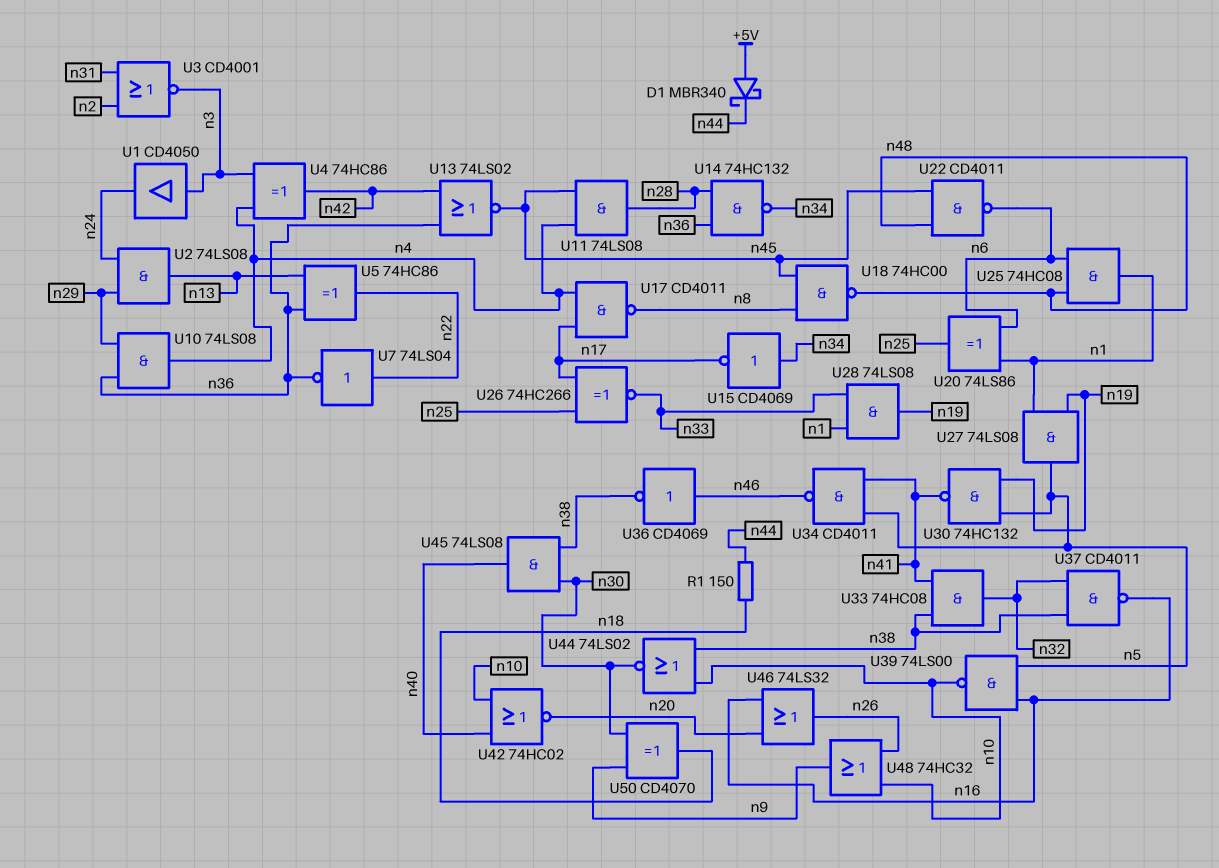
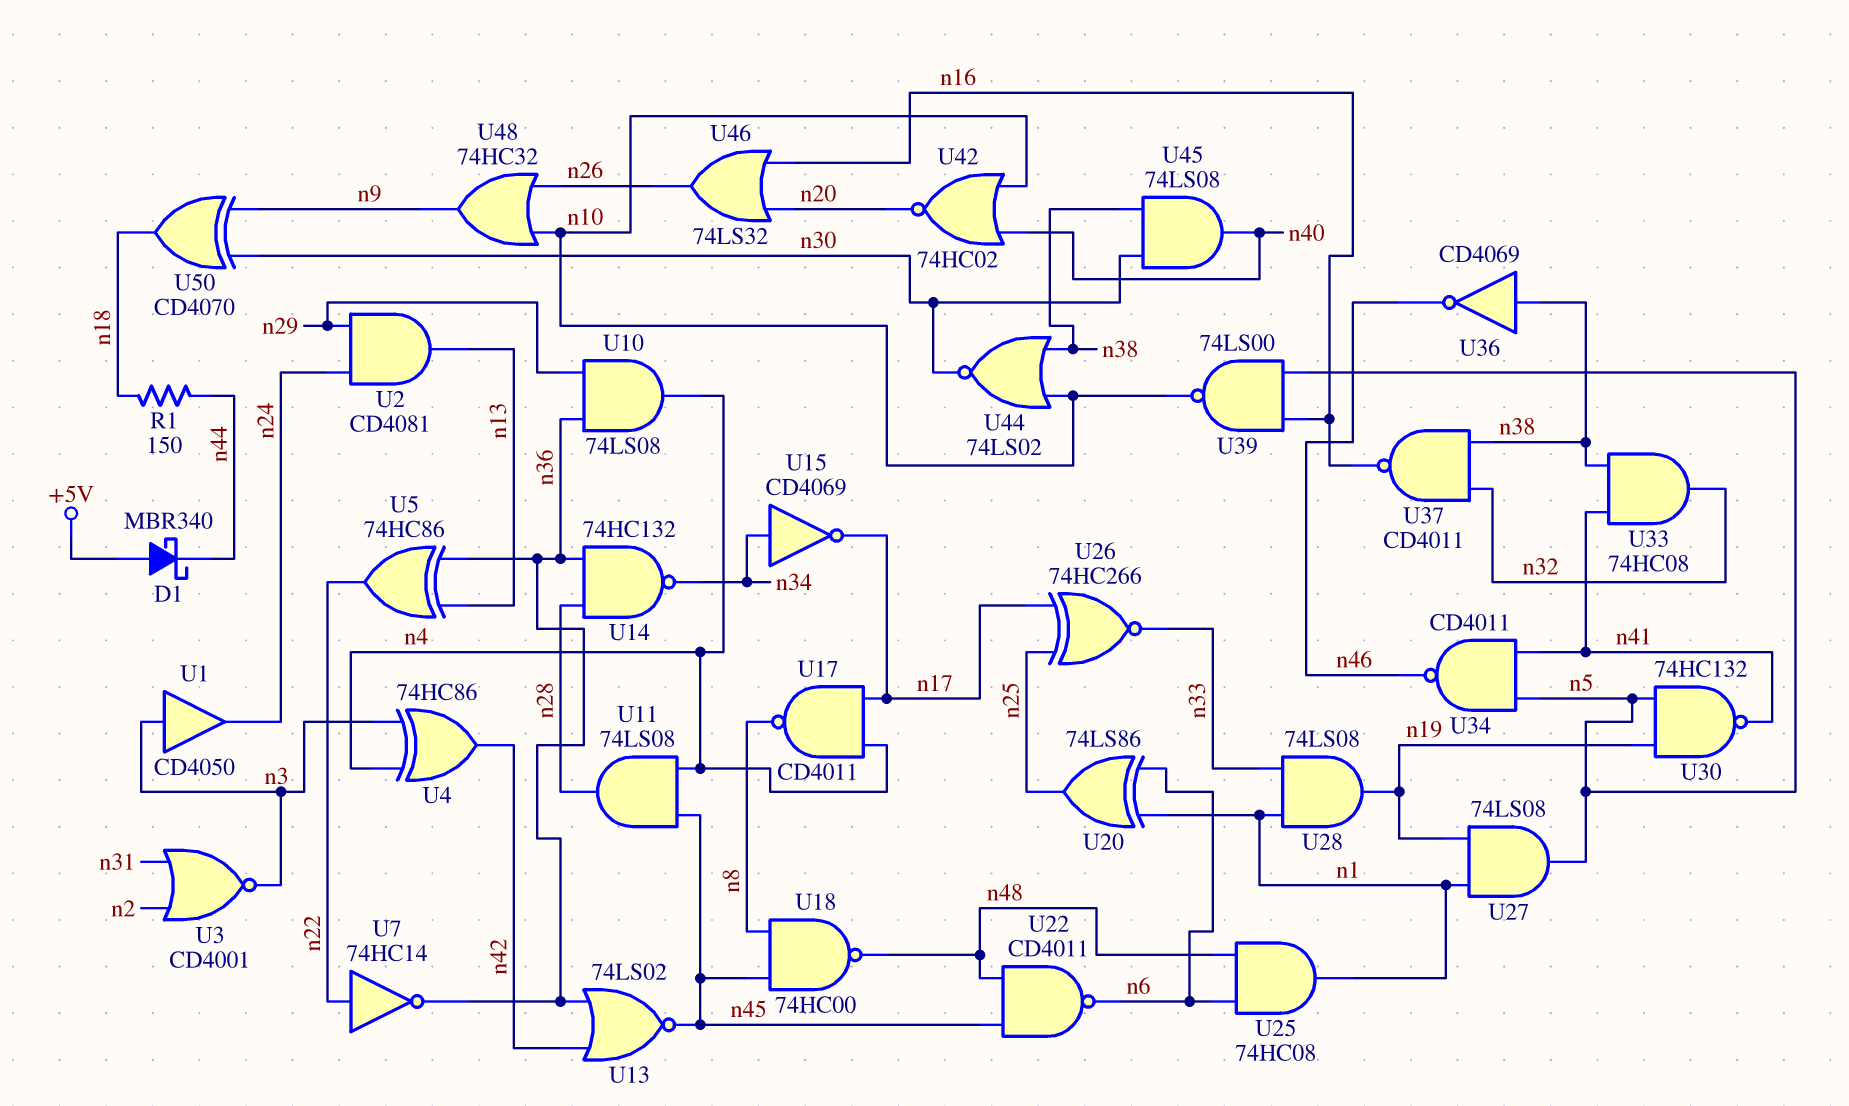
U2: AND 74LS08 (in n24, in n29, out n13) -> AND CD4081 (in n24, in n29, out n13)
U7: NOT 74LS04 (in n22, out n36) -> NOT 74HC14 (in n22, out n36)
U36: NOT CD4069 (in n46, out n38) -> NOT CD4069 (in n38, out n46)

